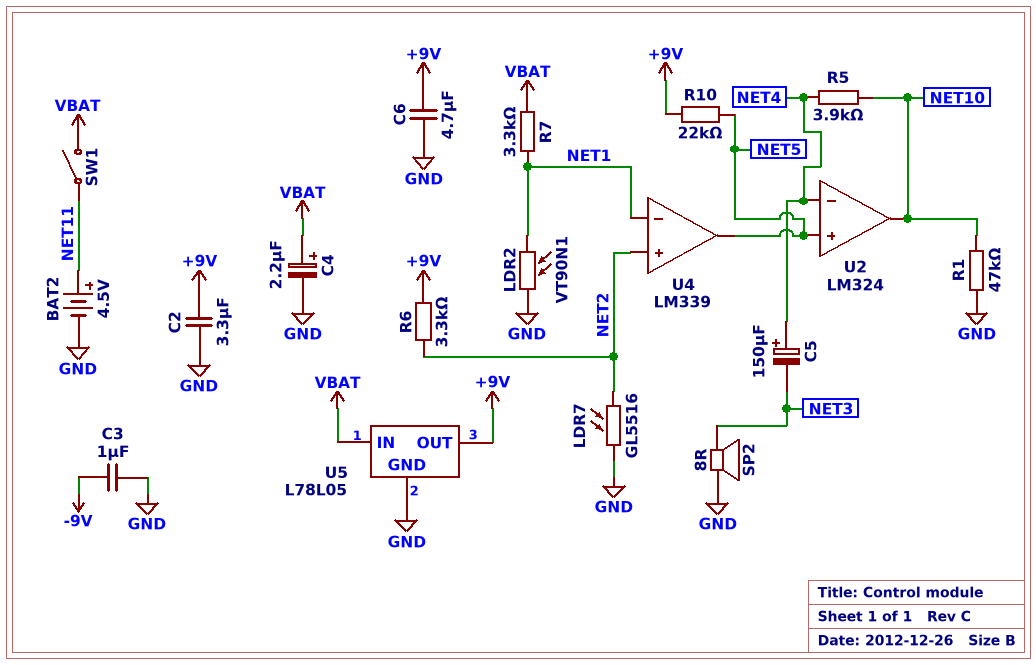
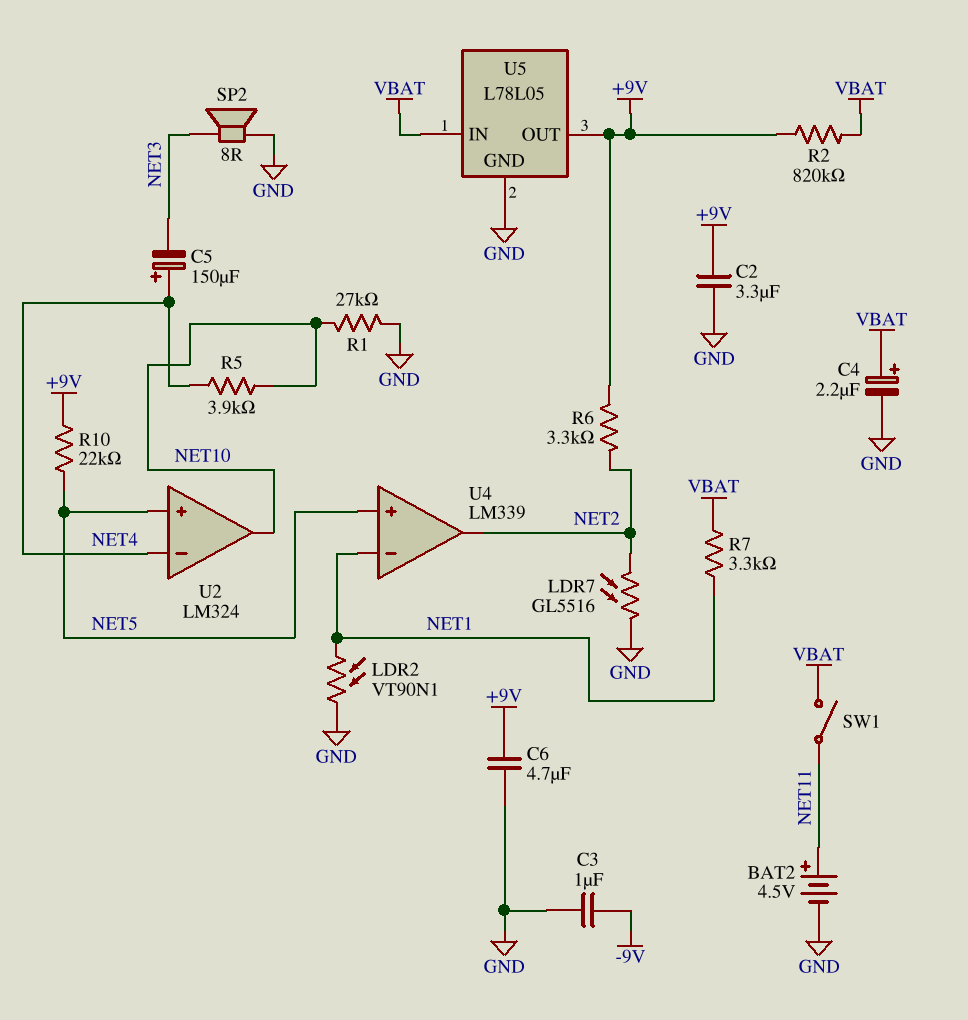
R1: 47k (GND, NET10) -> 27k (GND, NET10)
R2: none -> 820k (+9V, VBAT)
U4 pin in+: NET2 -> NET5
U4 pin out: NET5 -> NET2

